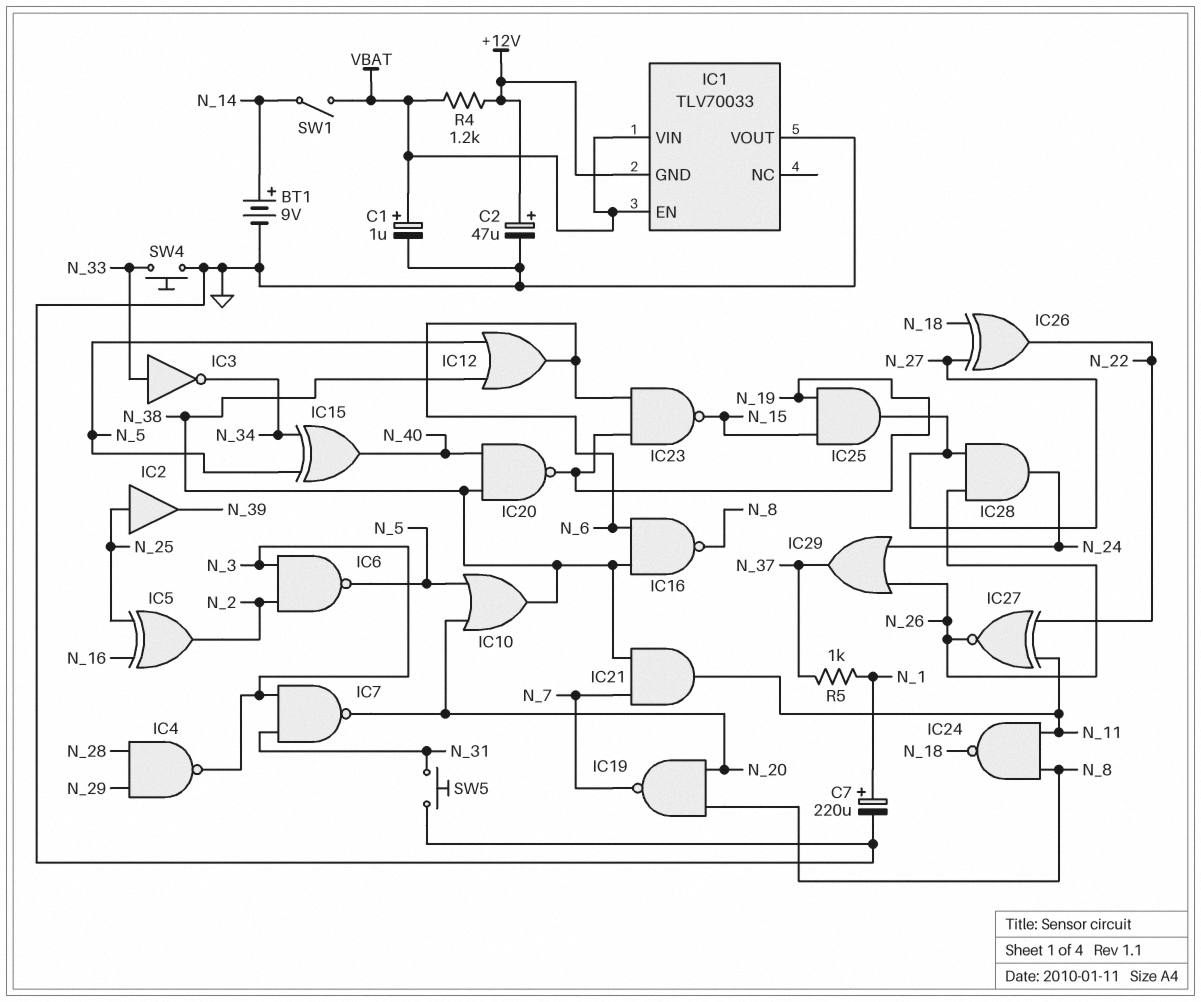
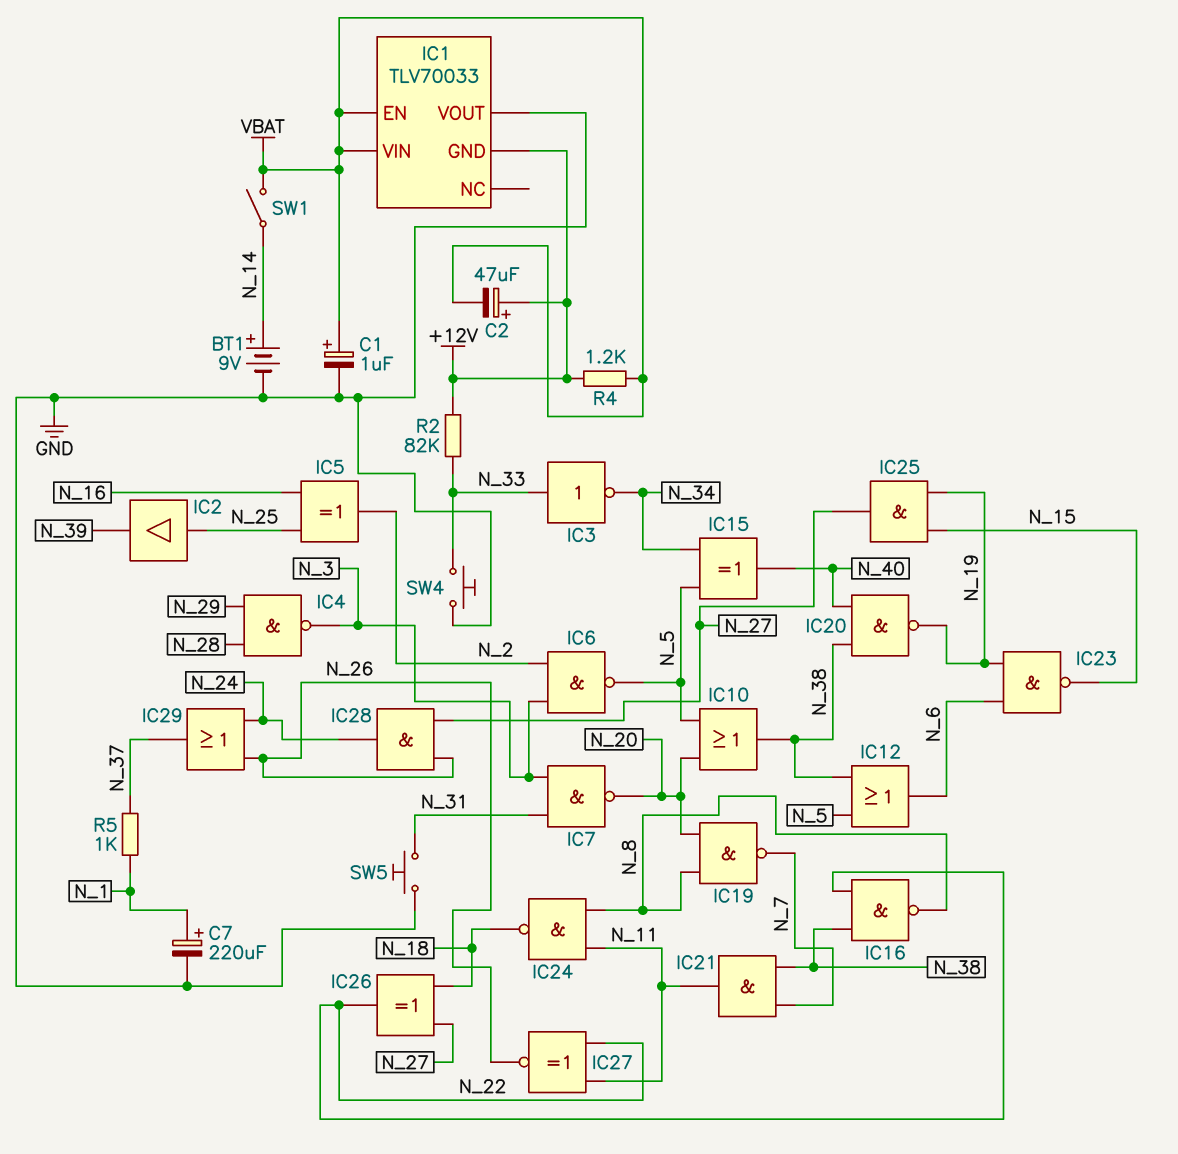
C2: 47uF (plus +12V, minus GND) -> 47uF (plus +12V, minus VBAT)
IC16: NAND (in N_6, in N_38, out N_8) -> NAND (in N_22, in N_38, out N_8)
R2: none -> 82k (+12V, N_33)

